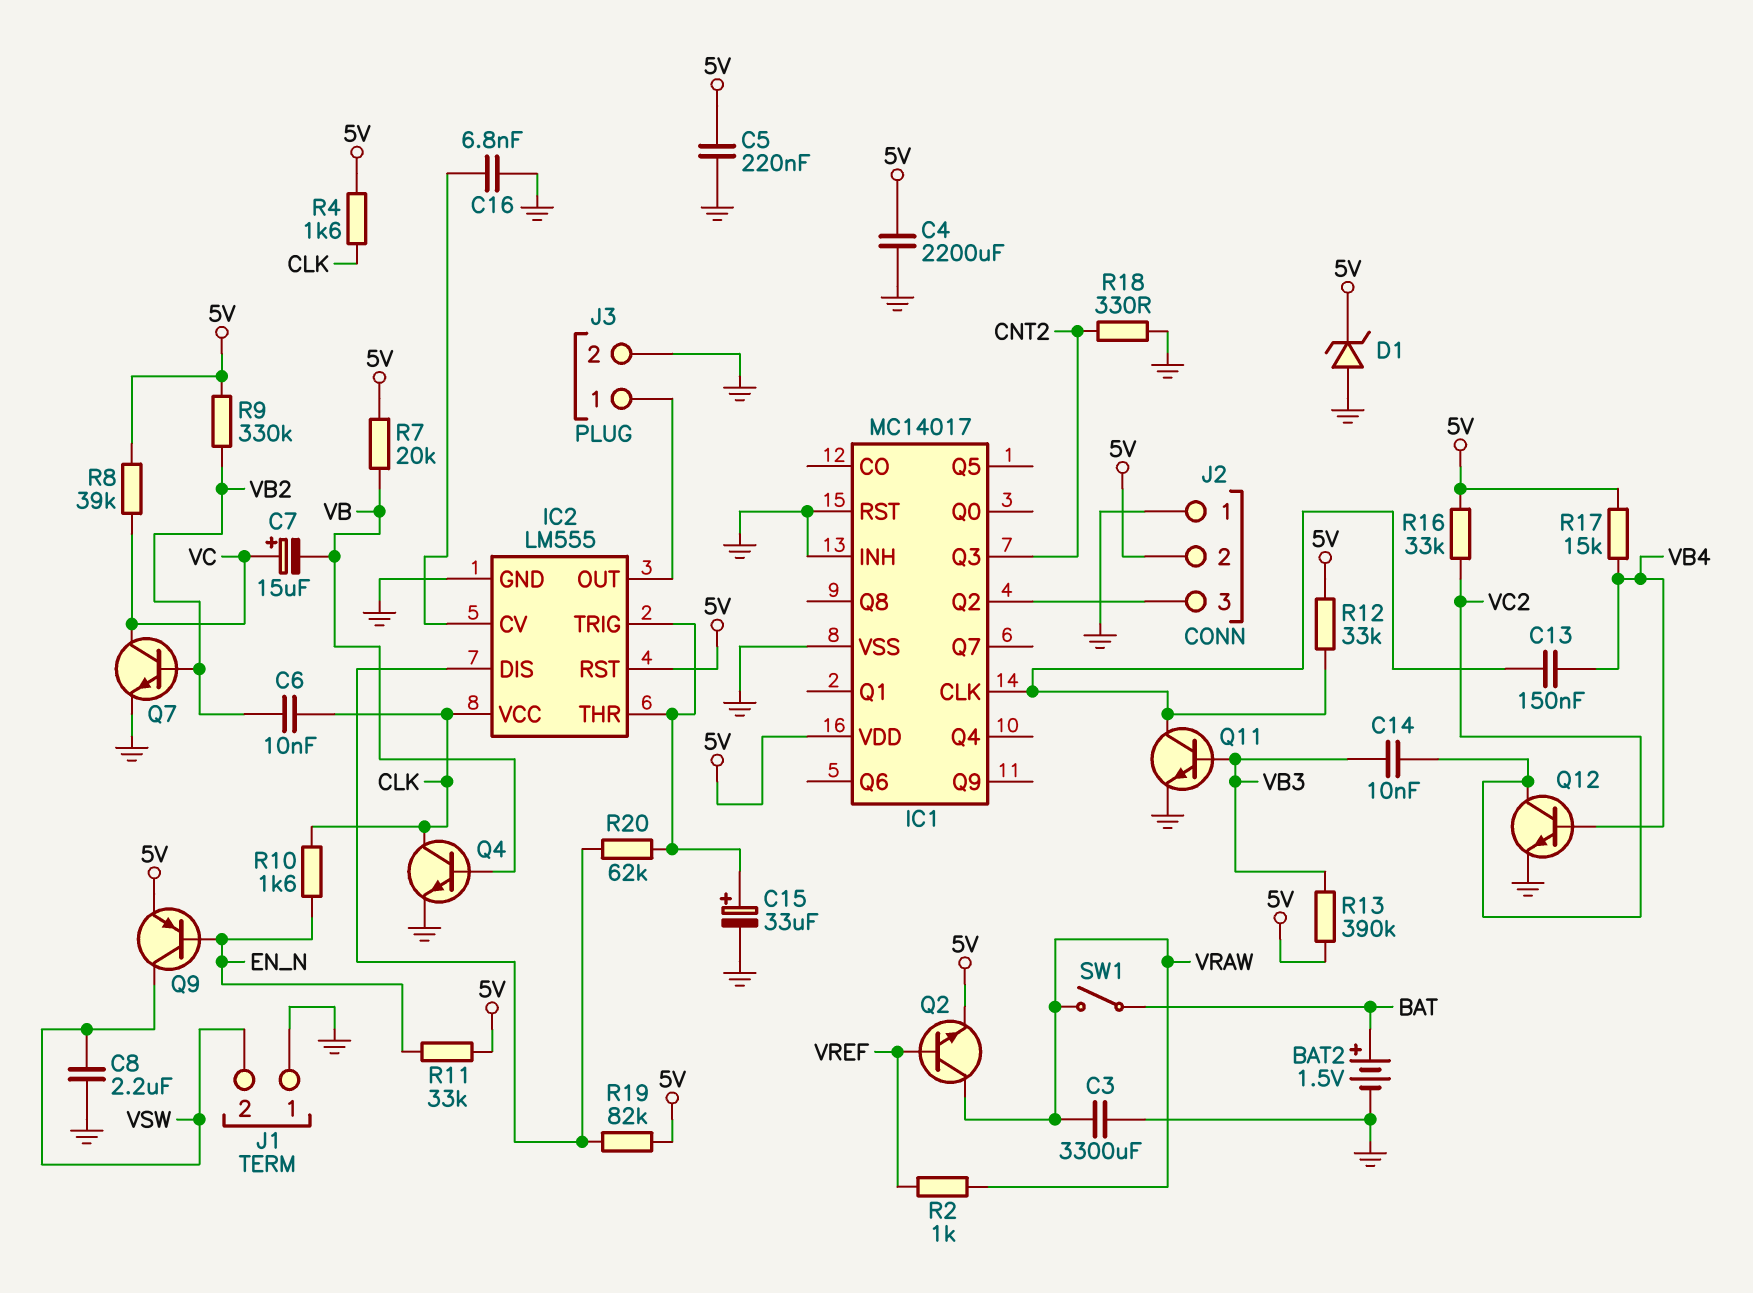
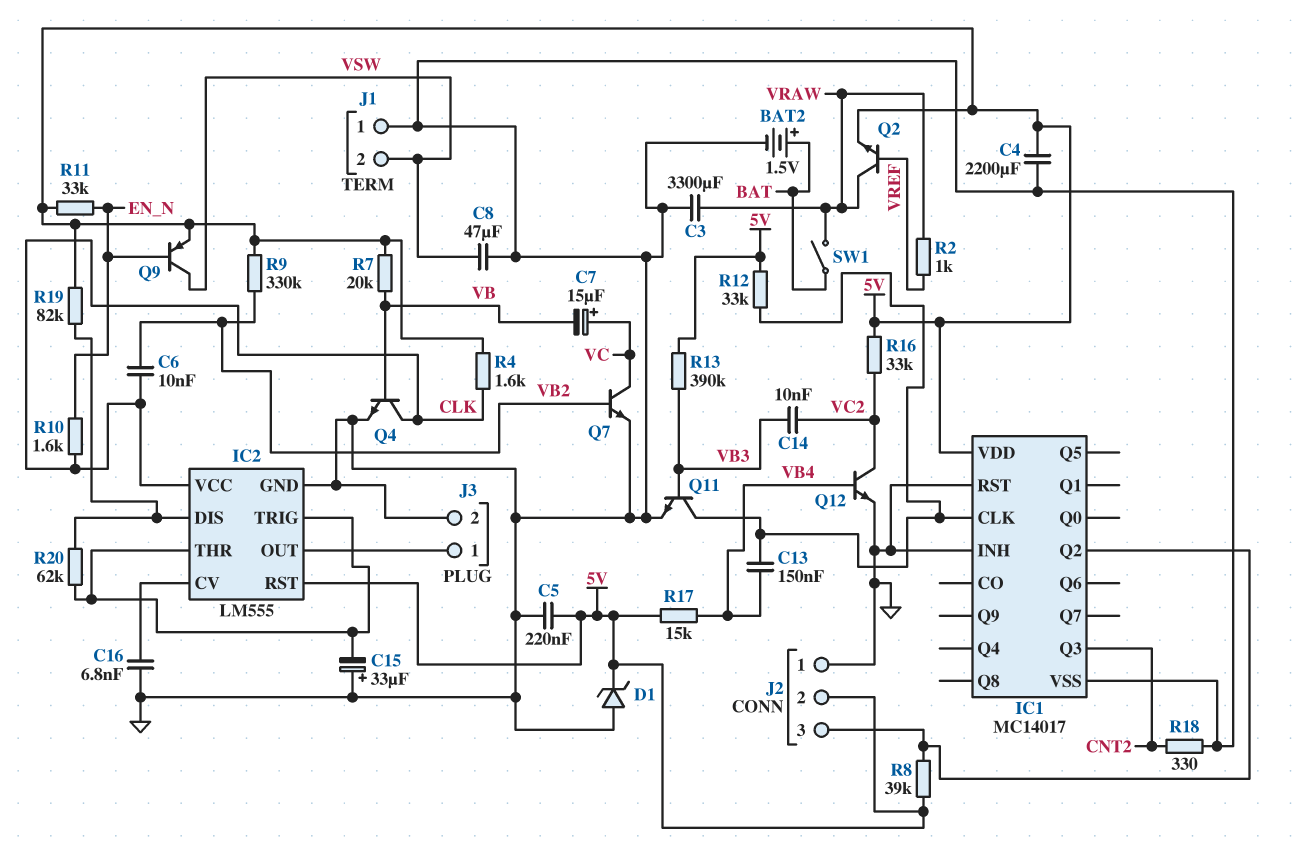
C8: 2.2uF (GND, VSW) -> 47uF (GND, VSW)
C15: 33uF (plus IC2/THR, minus GND) -> 33uF (plus GND, minus IC2/THR)
R8: 39k (5V, VC) -> 39k (5V, IC1/Q2)

